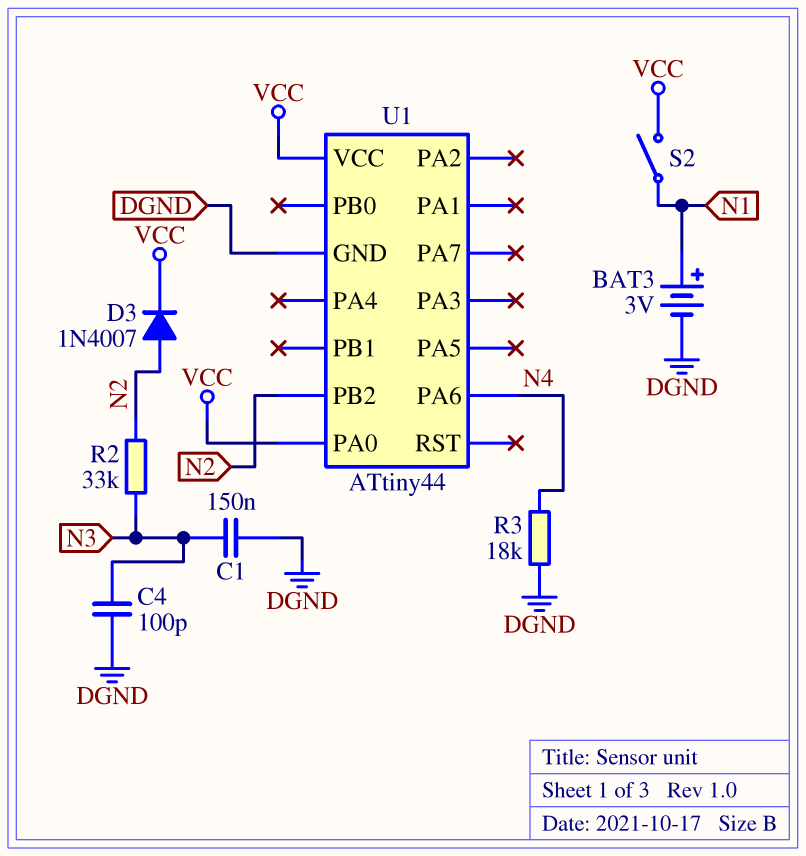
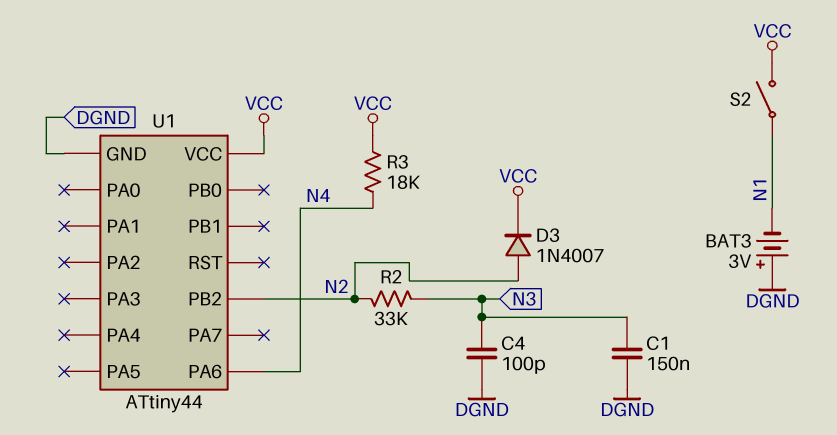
BAT3: 3V (plus N1, minus DGND) -> 3V (plus DGND, minus N1)
R3: 18k (DGND, N4) -> 18k (N4, VCC)
U1 pin PA0: VCC -> none

